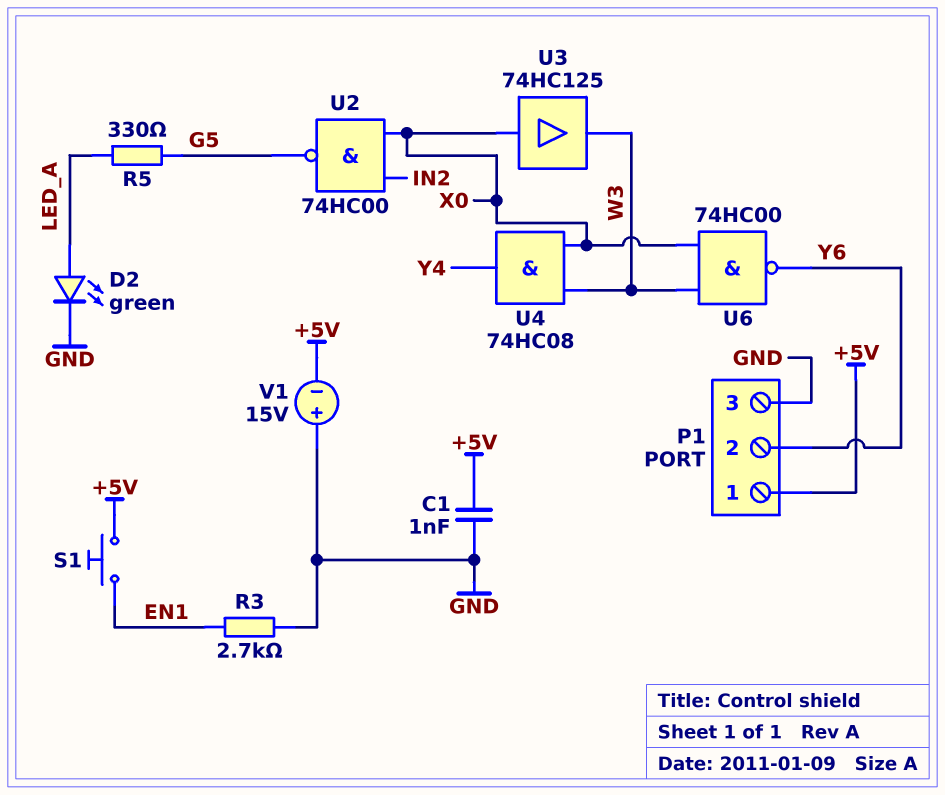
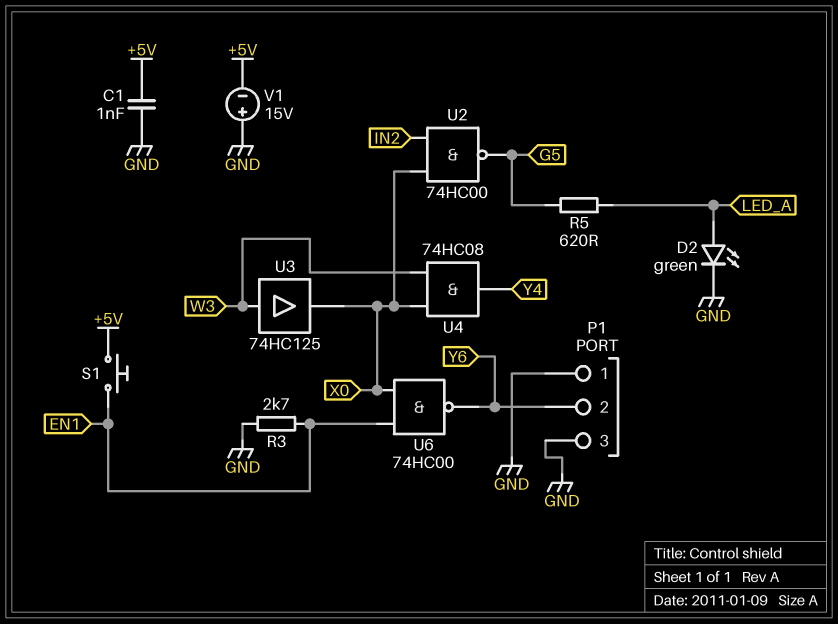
P1 pin 1: +5V -> GND
R5: 330 (G5, LED_A) -> 620 (G5, LED_A)
U3: buffer 74HC125 (in X0, out W3) -> buffer 74HC125 (in W3, out X0)
U6: NAND 74HC00 (in W3, in X0, out Y6) -> NAND 74HC00 (in EN1, in X0, out Y6)

